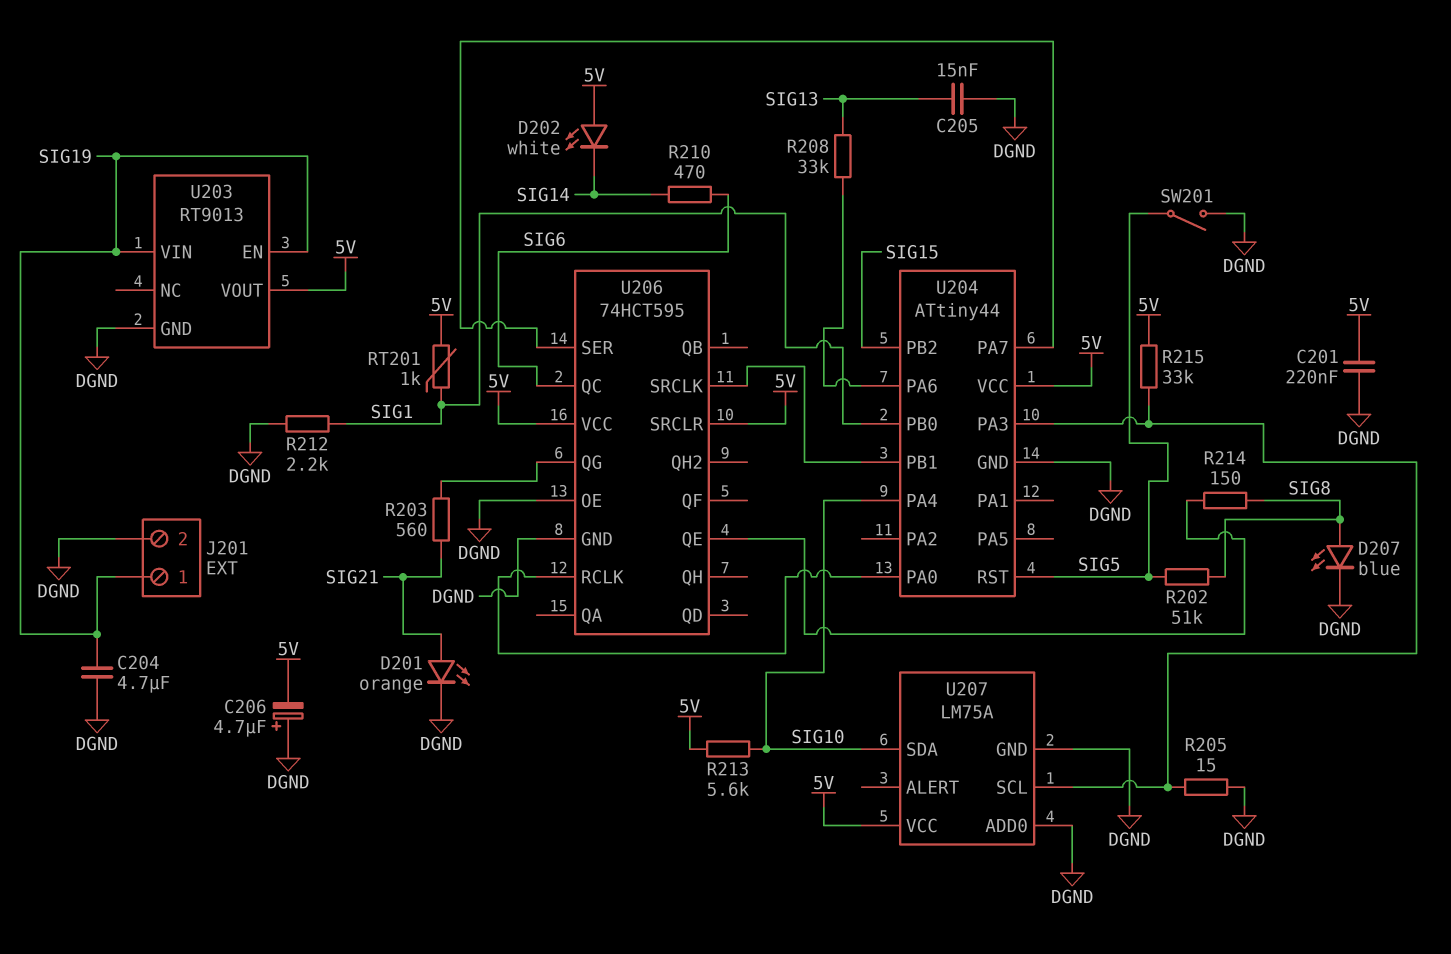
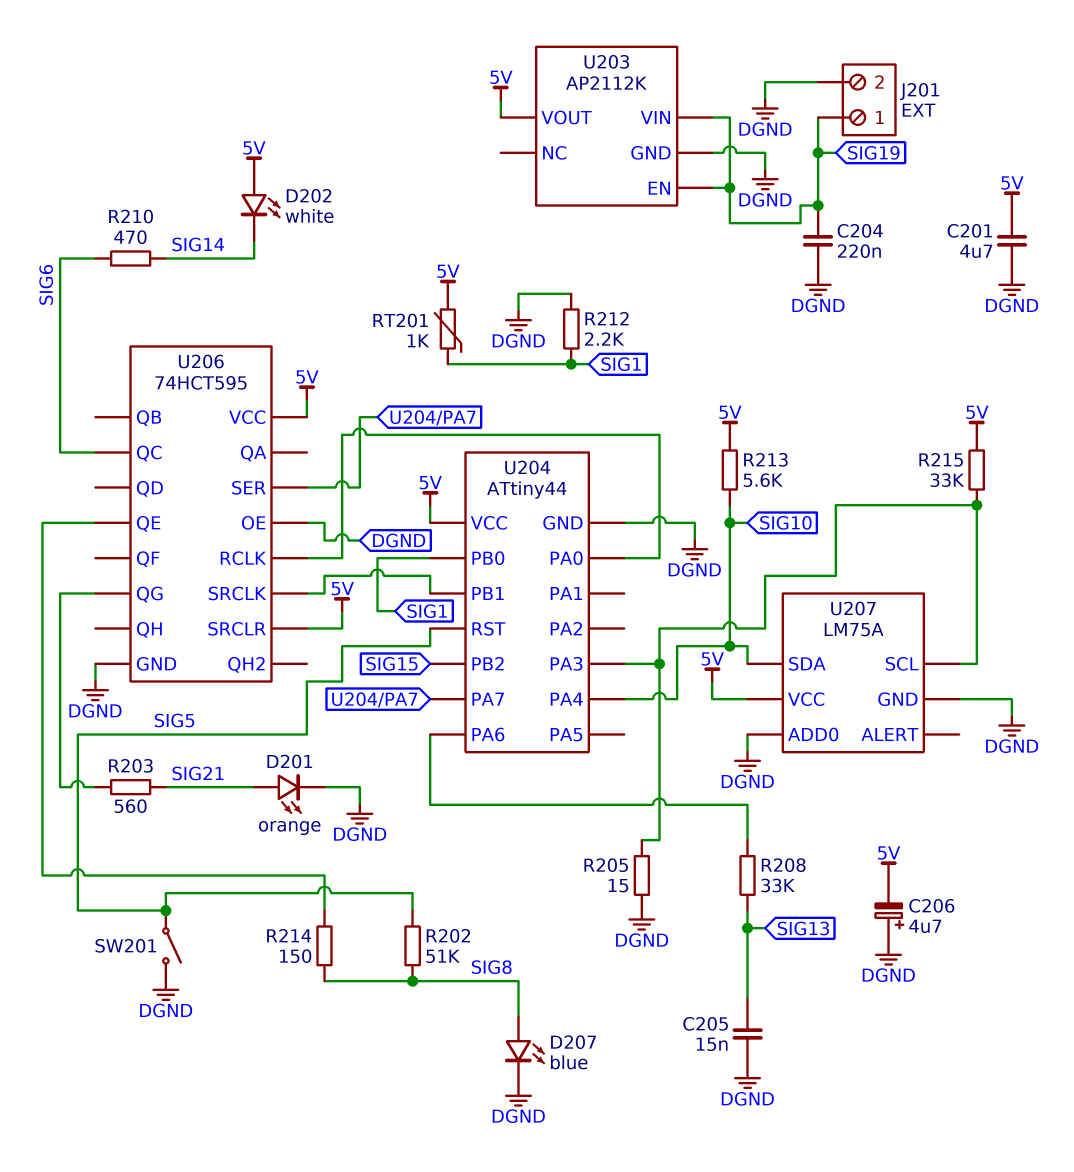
C201: 220nF (5V, DGND) -> 4.7uF (5V, DGND)
C204: 4.7uF (DGND, SIG19) -> 220nF (DGND, SIG19)
U203: RT9013 -> AP2112K

